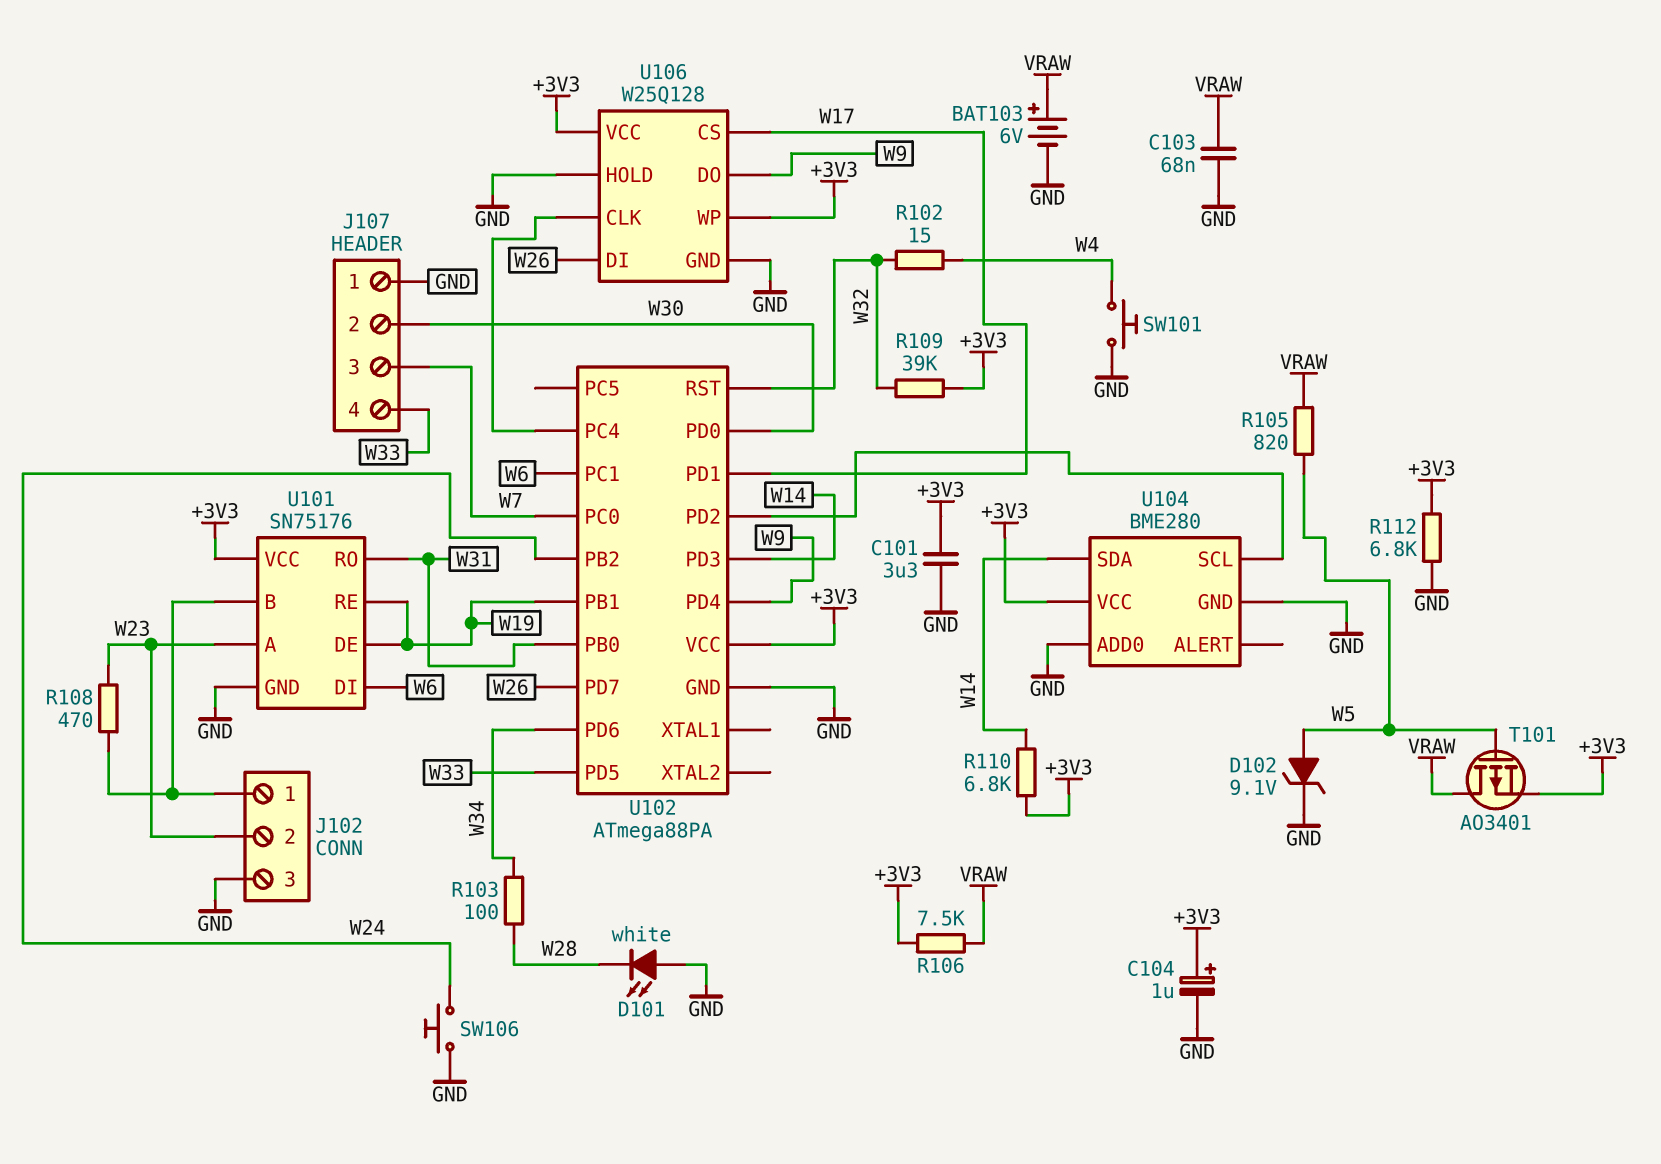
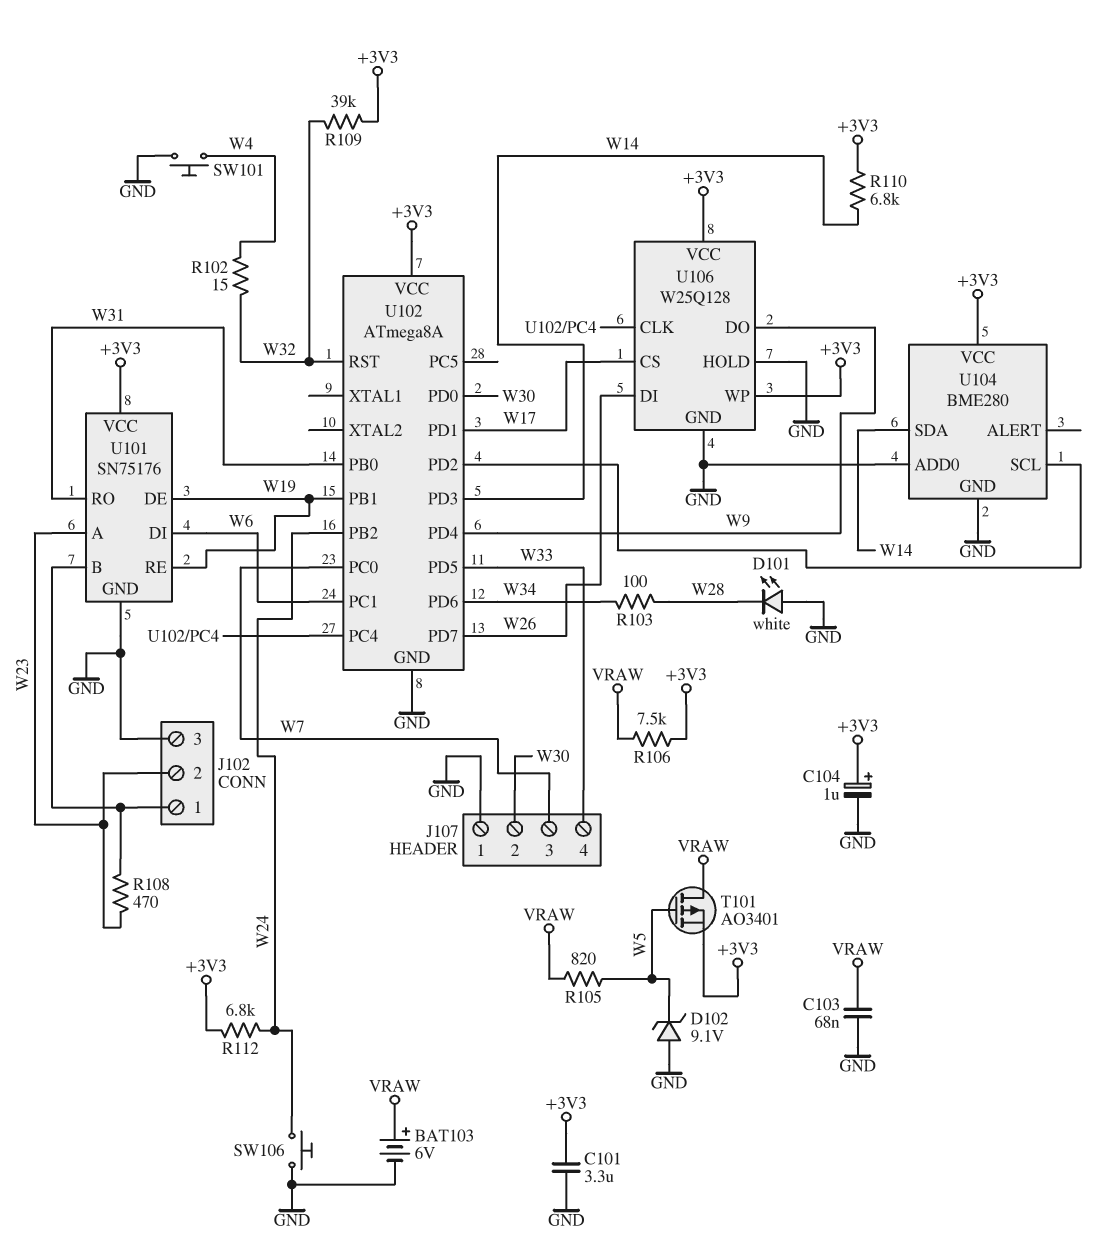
D102: zener 9.1V (A W5, K GND) -> zener 9.1V (A GND, K W5)
R112: 6.8k (+3V3, GND) -> 6.8k (+3V3, W24)
U102: ATmega88PA -> ATmega8A

